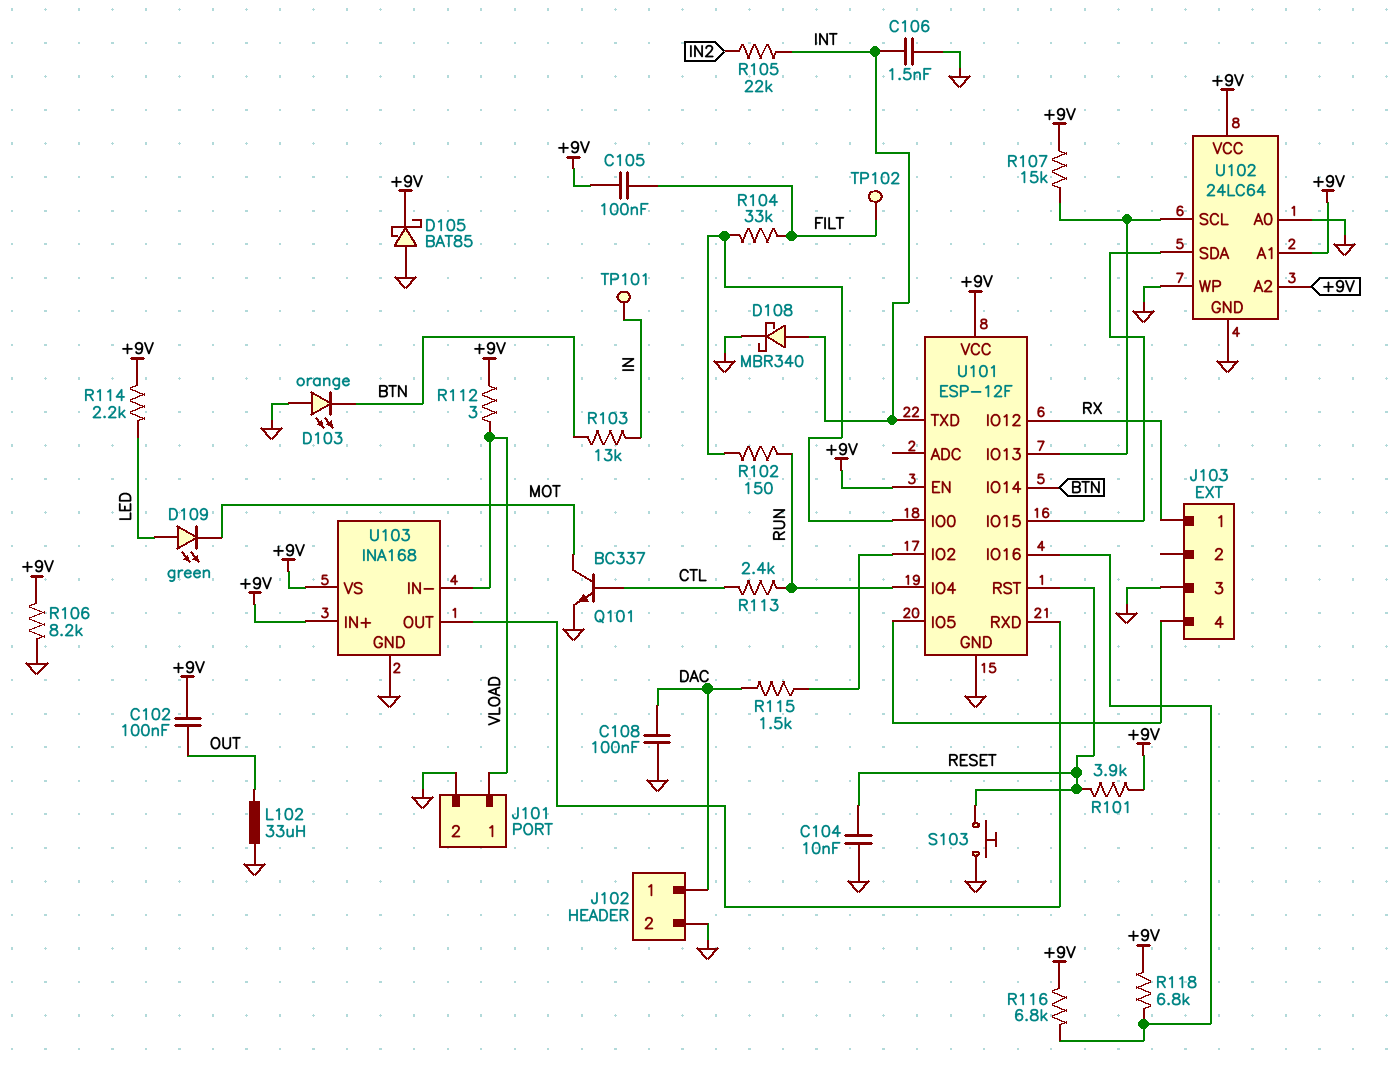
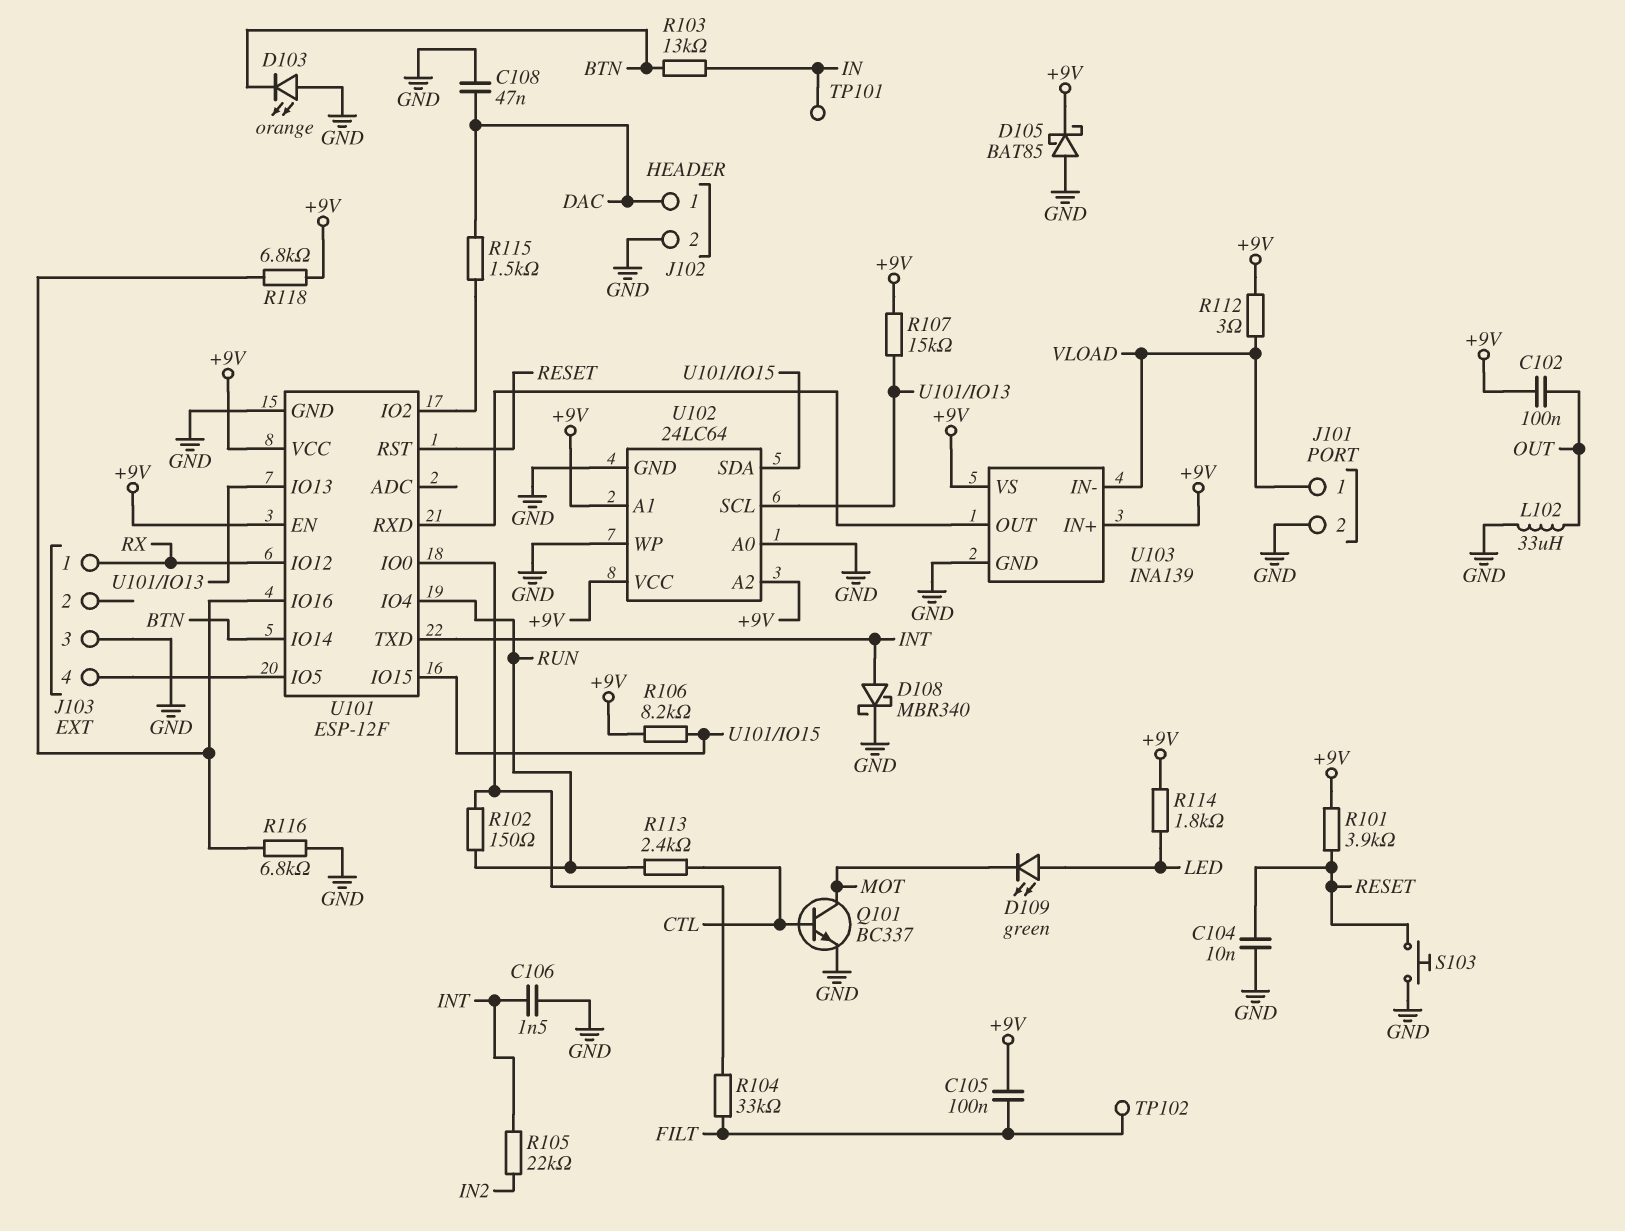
C108: 100nF (DAC, GND) -> 47nF (DAC, GND)
R106: 8.2k (+9V, GND) -> 8.2k (+9V, U101/IO15)
R114: 2.2k (+9V, LED) -> 1.8k (+9V, LED)
R116: 6.8k (+9V, U101/IO16) -> 6.8k (GND, U101/IO16)
U103: INA168 -> INA139

